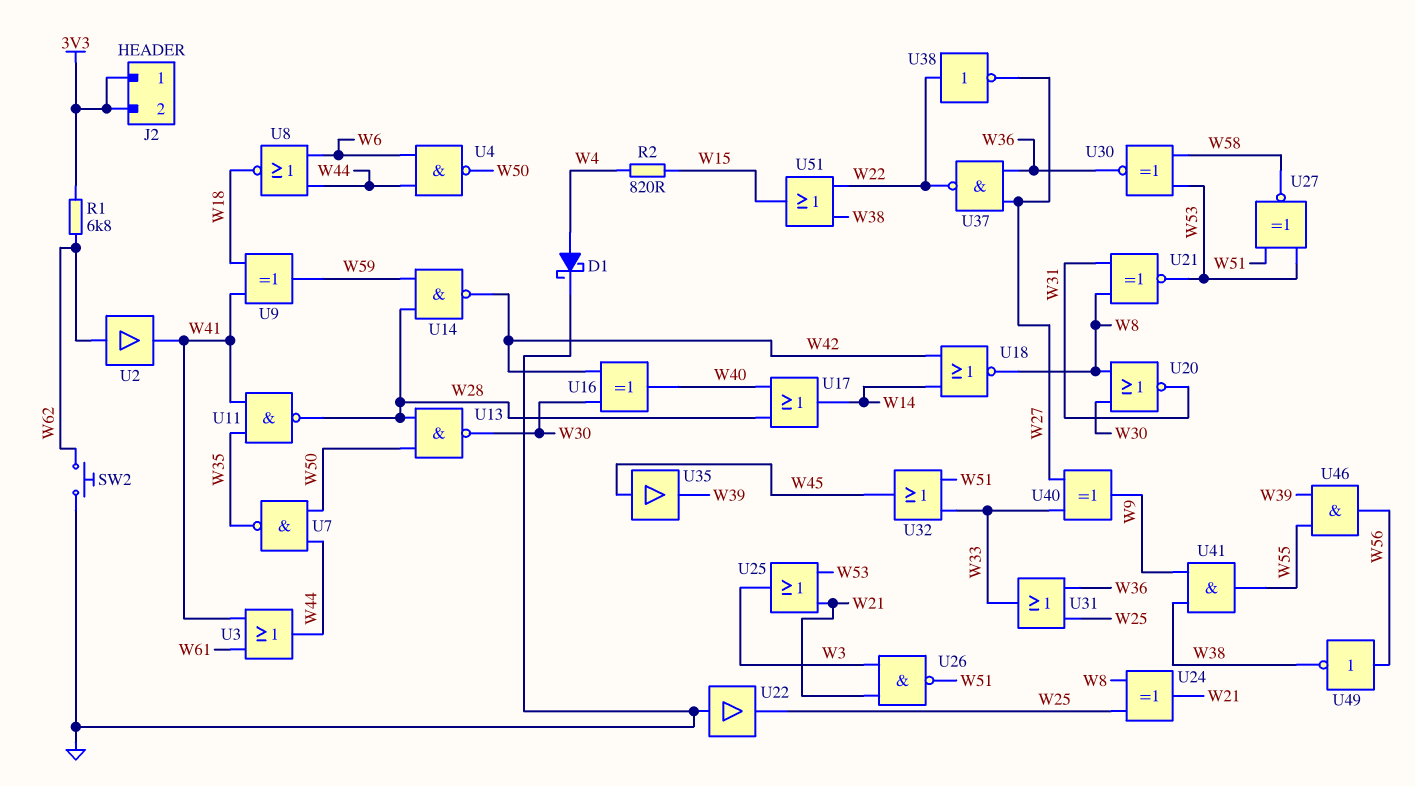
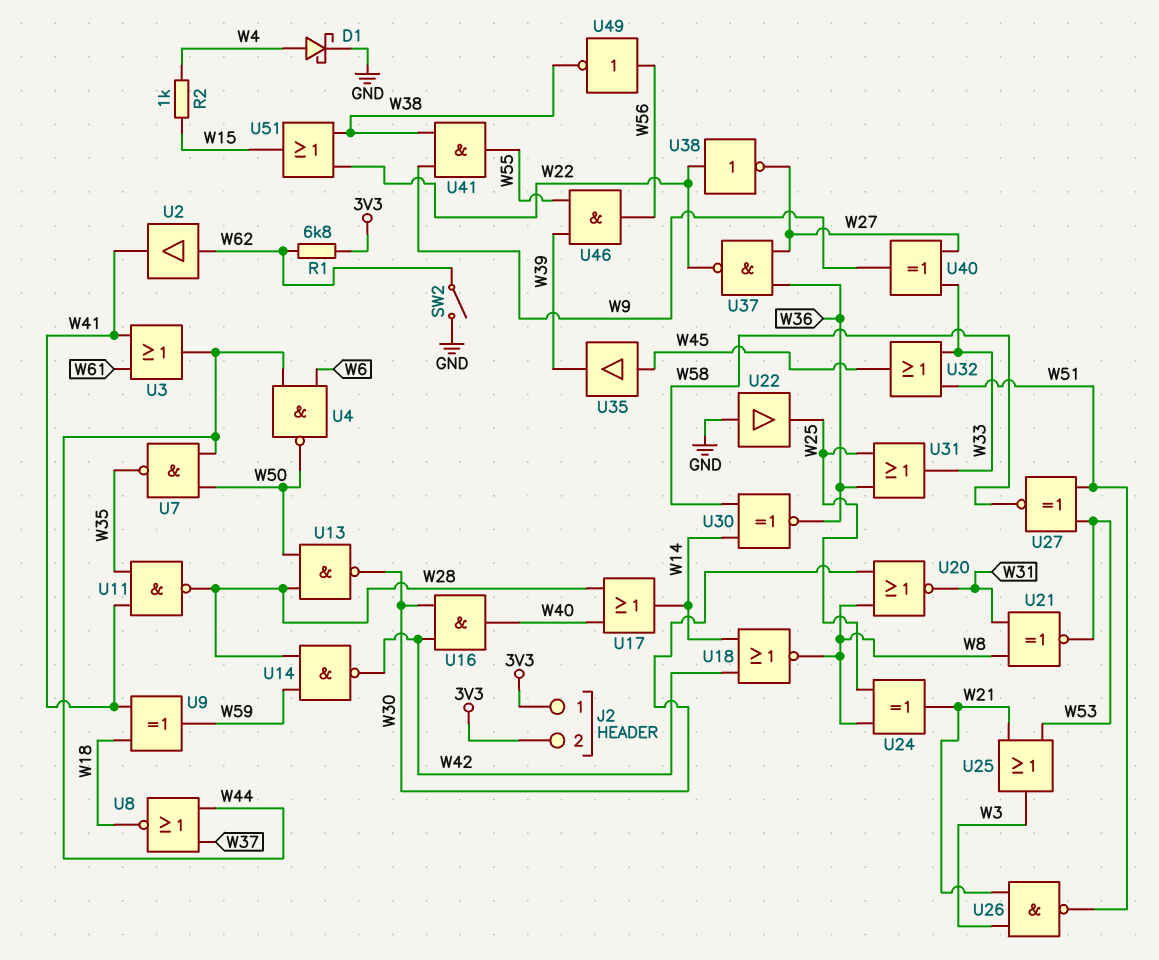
R2: 820 (W4, W15) -> 1k (W4, W15)
SW2: button (GND, W62) -> switch (GND, W62)
U8: NOR (in W6, in W44, out W18) -> NOR (in W37, in W44, out W18)
U16: XOR (in W30, in W42, out W40) -> AND (in W30, in W42, out W40)
U30: XNOR (in W53, in W58, out W36) -> XNOR (in W14, in W58, out W36)

